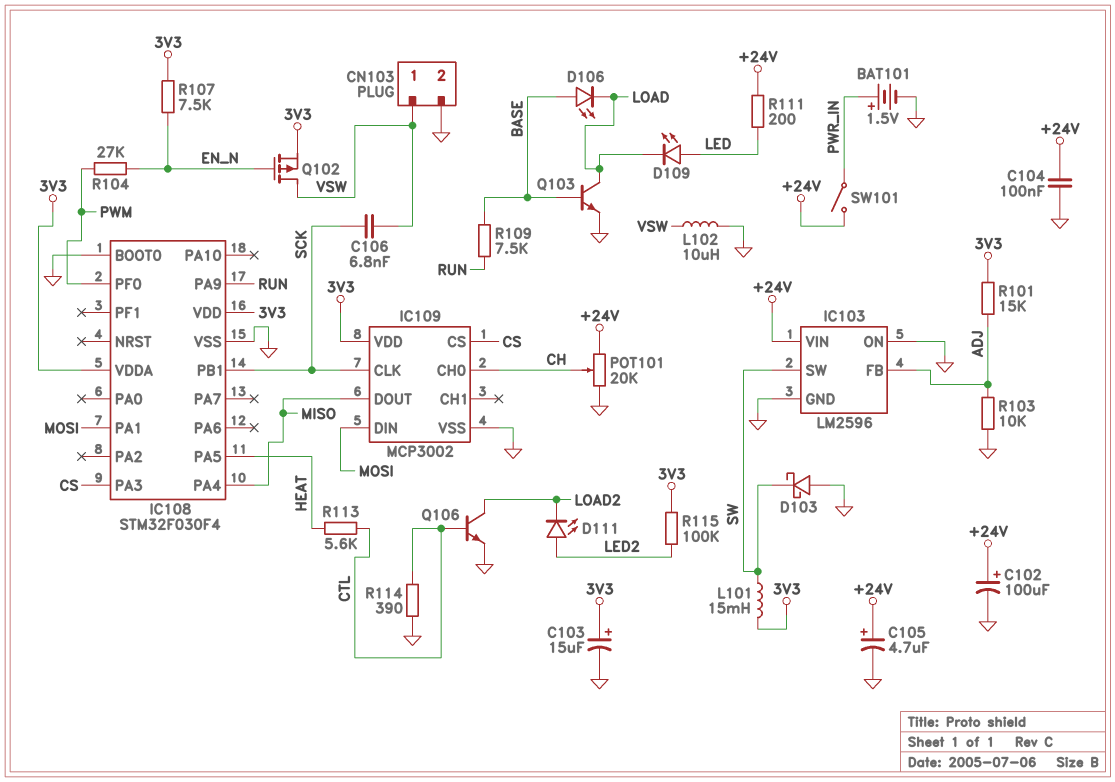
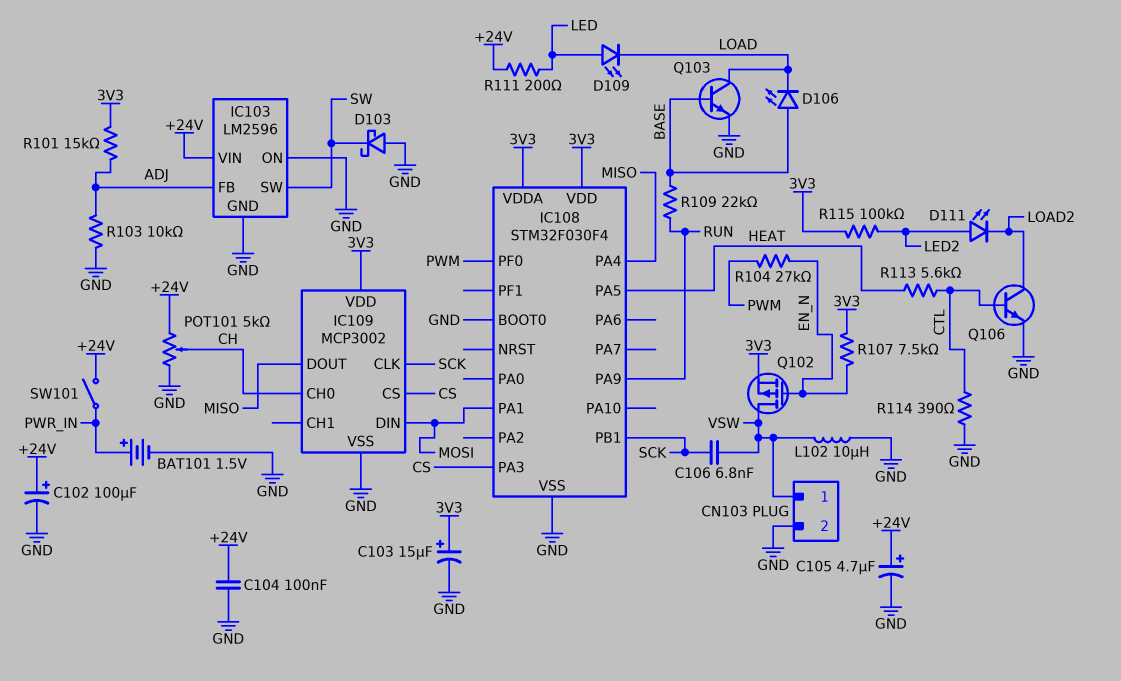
L101: 15mH (3V3, SW) -> none
POT101: 20k (+24V, GND, wiper CH) -> 5k (+24V, GND, wiper CH)
R109: 7.5k (BASE, RUN) -> 22k (BASE, RUN)

